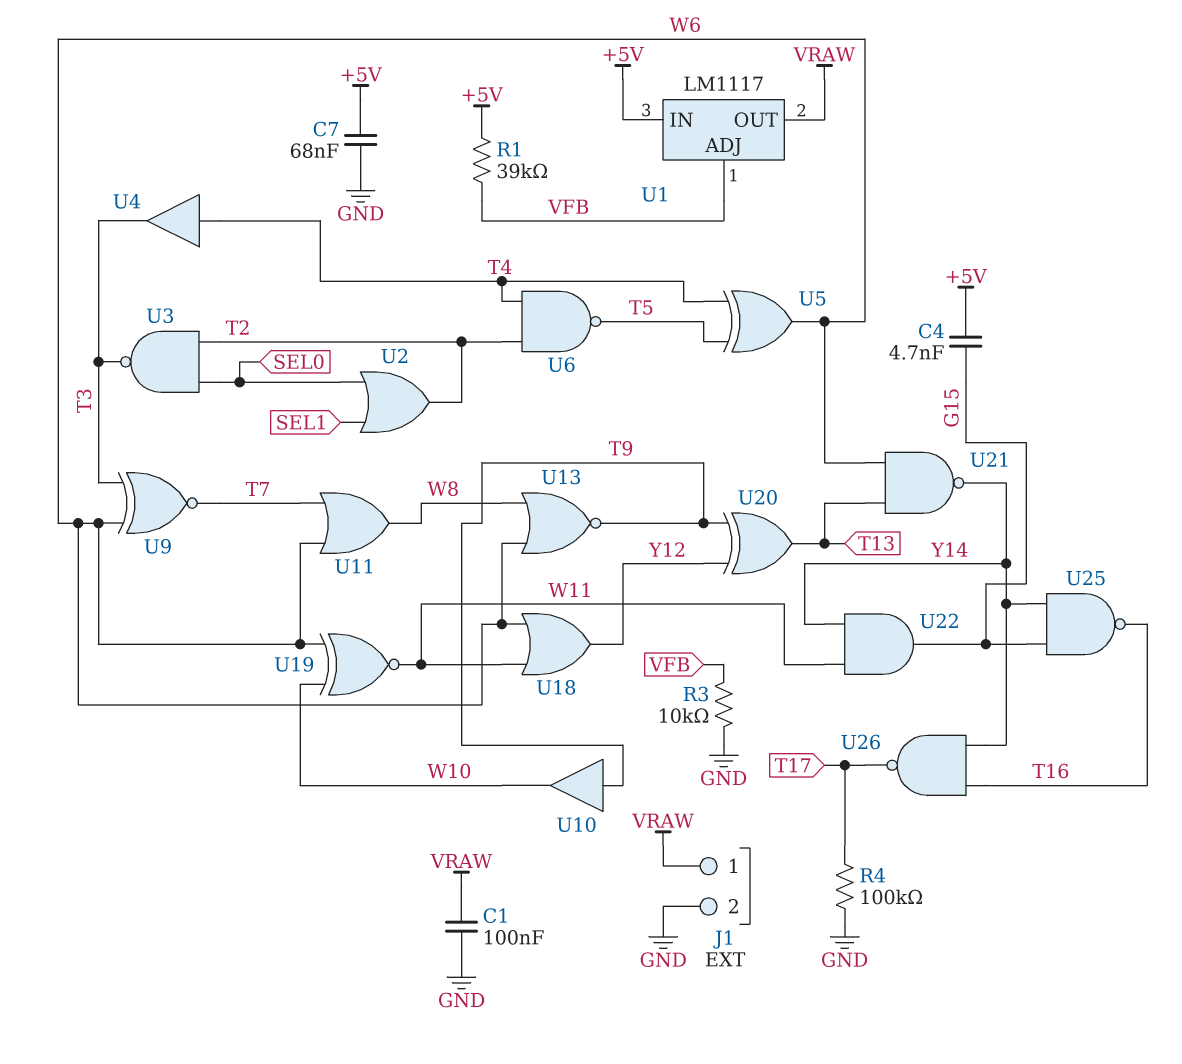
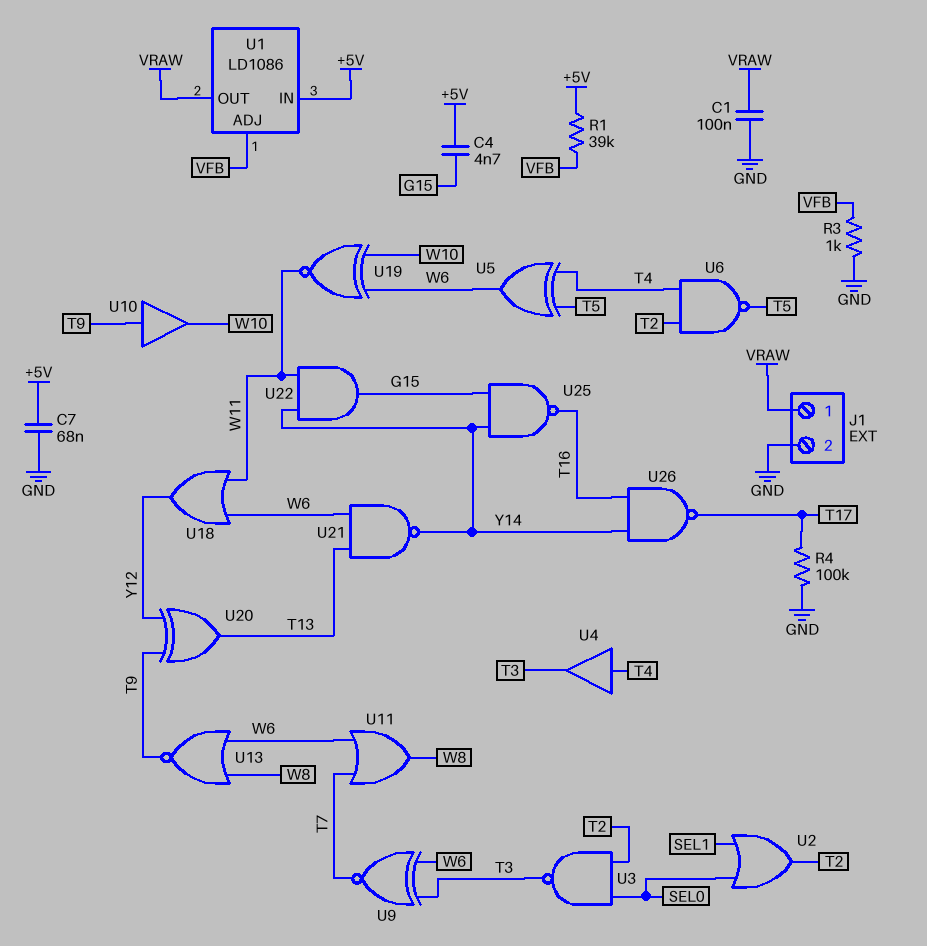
R3: 10k (GND, VFB) -> 1k (GND, VFB)
U1: LM1117 -> LD1086

